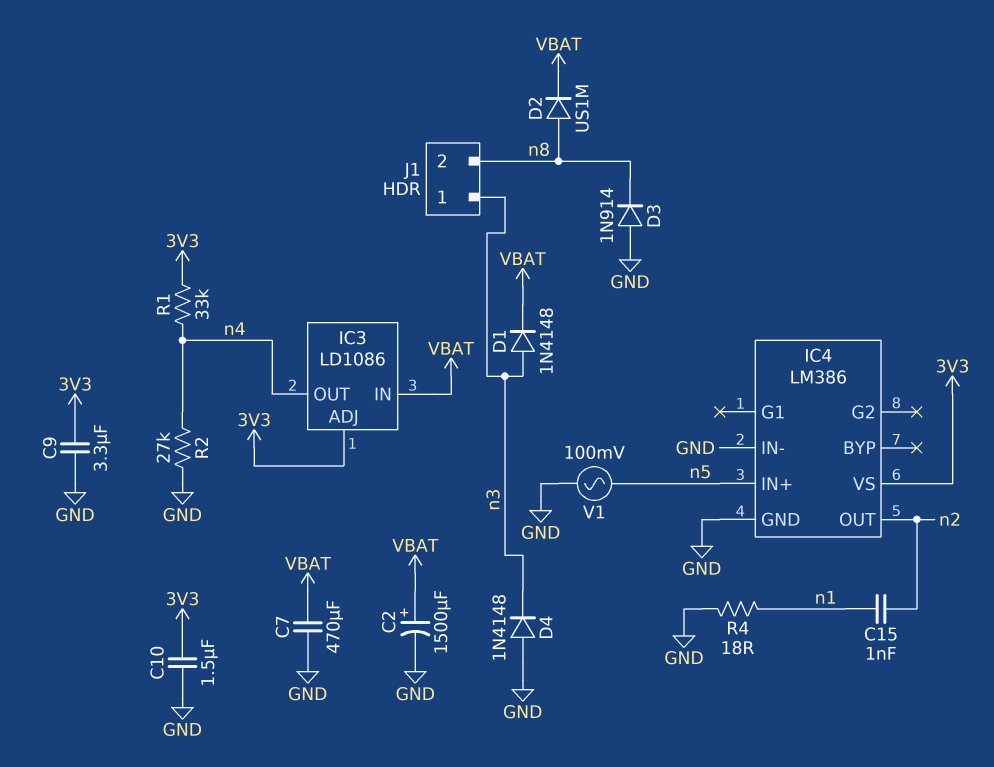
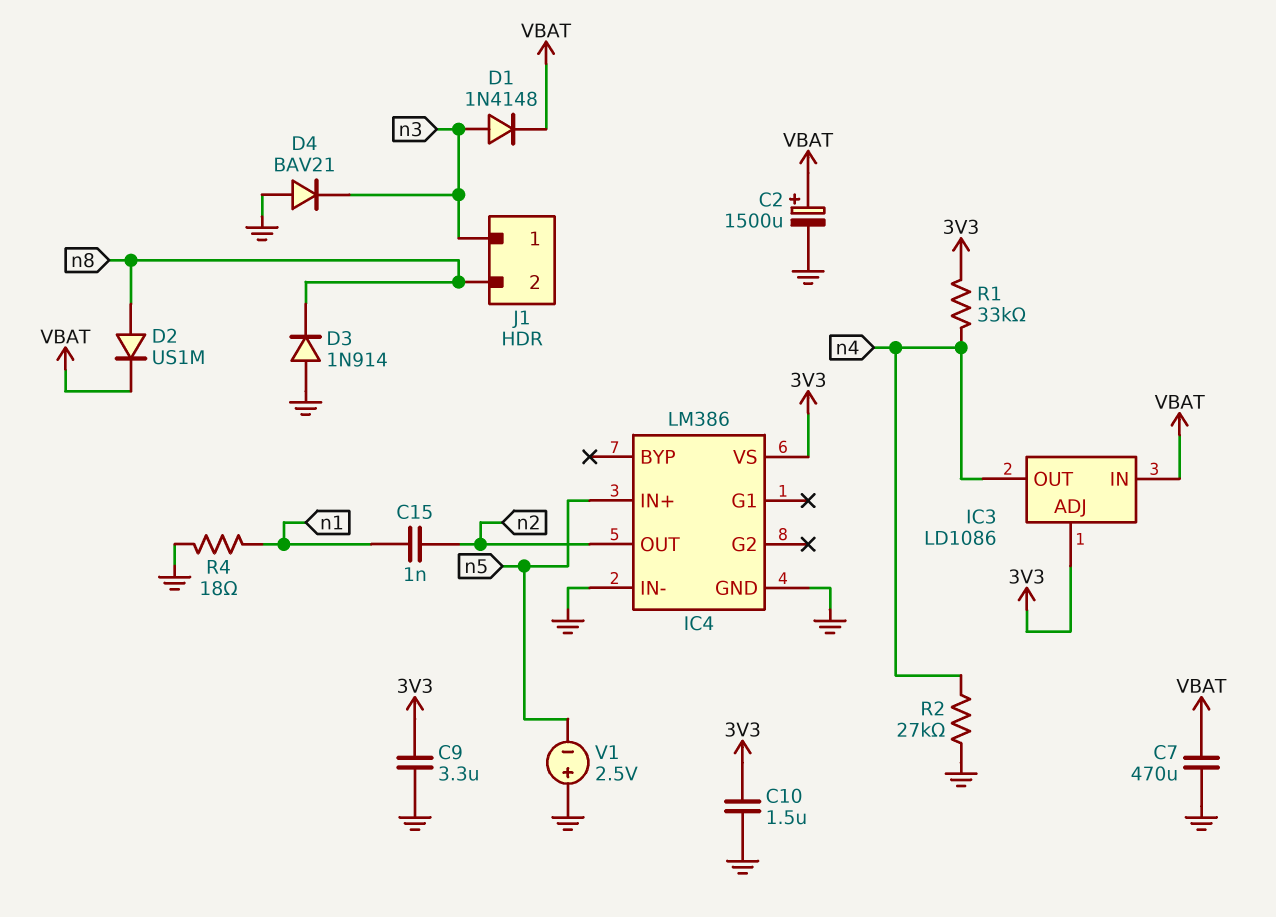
D4: diode 1N4148 (A GND, K n3) -> diode BAV21 (A GND, K n3)
V1: AC 100mV (GND, n5) -> 2.5V (plus GND, minus n5)

